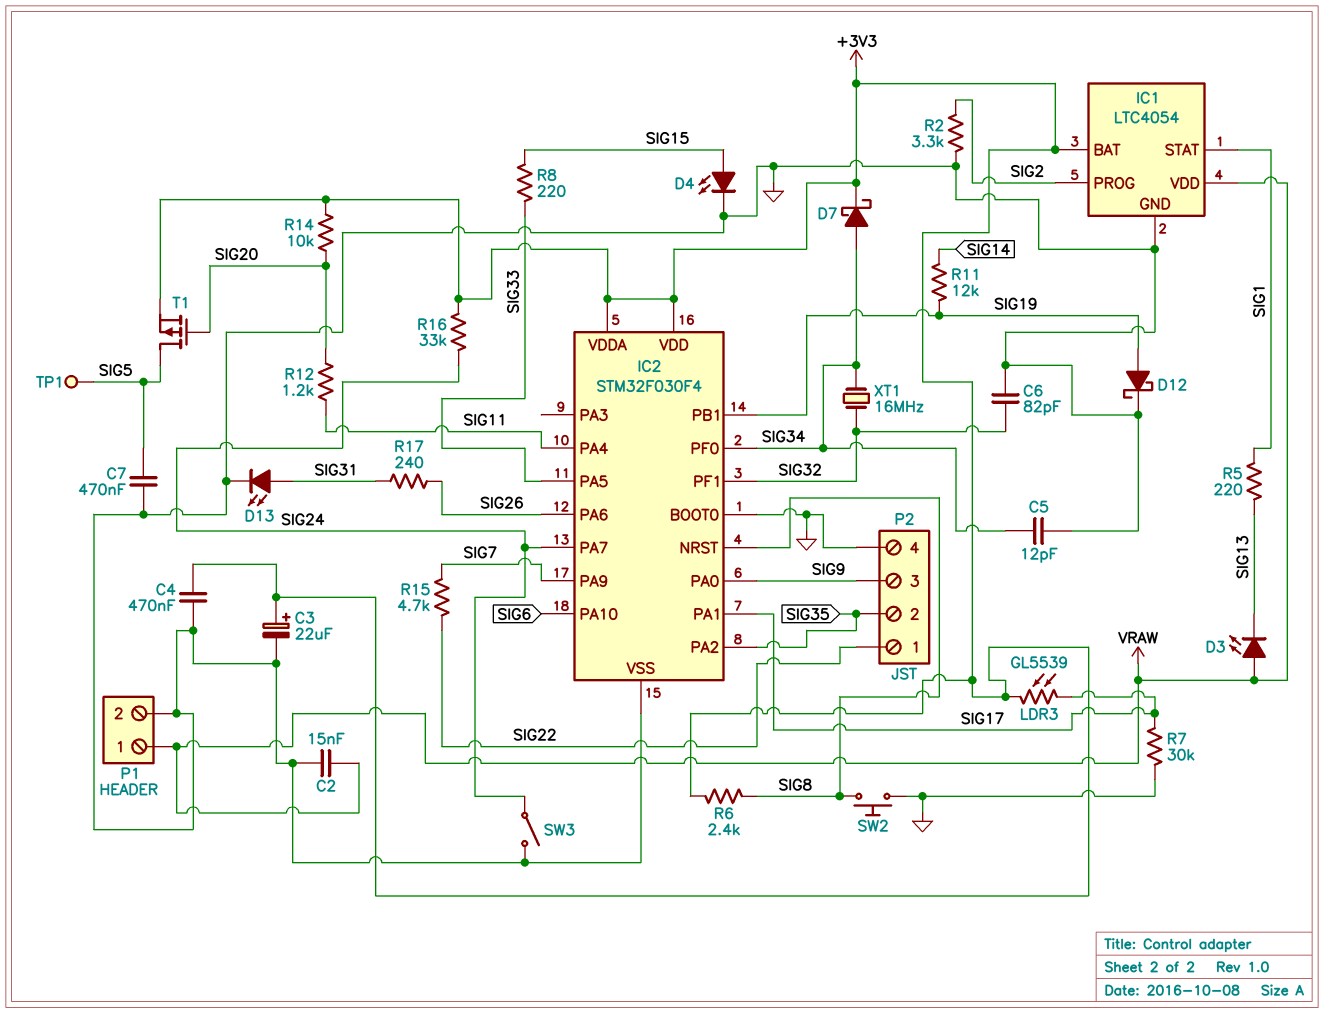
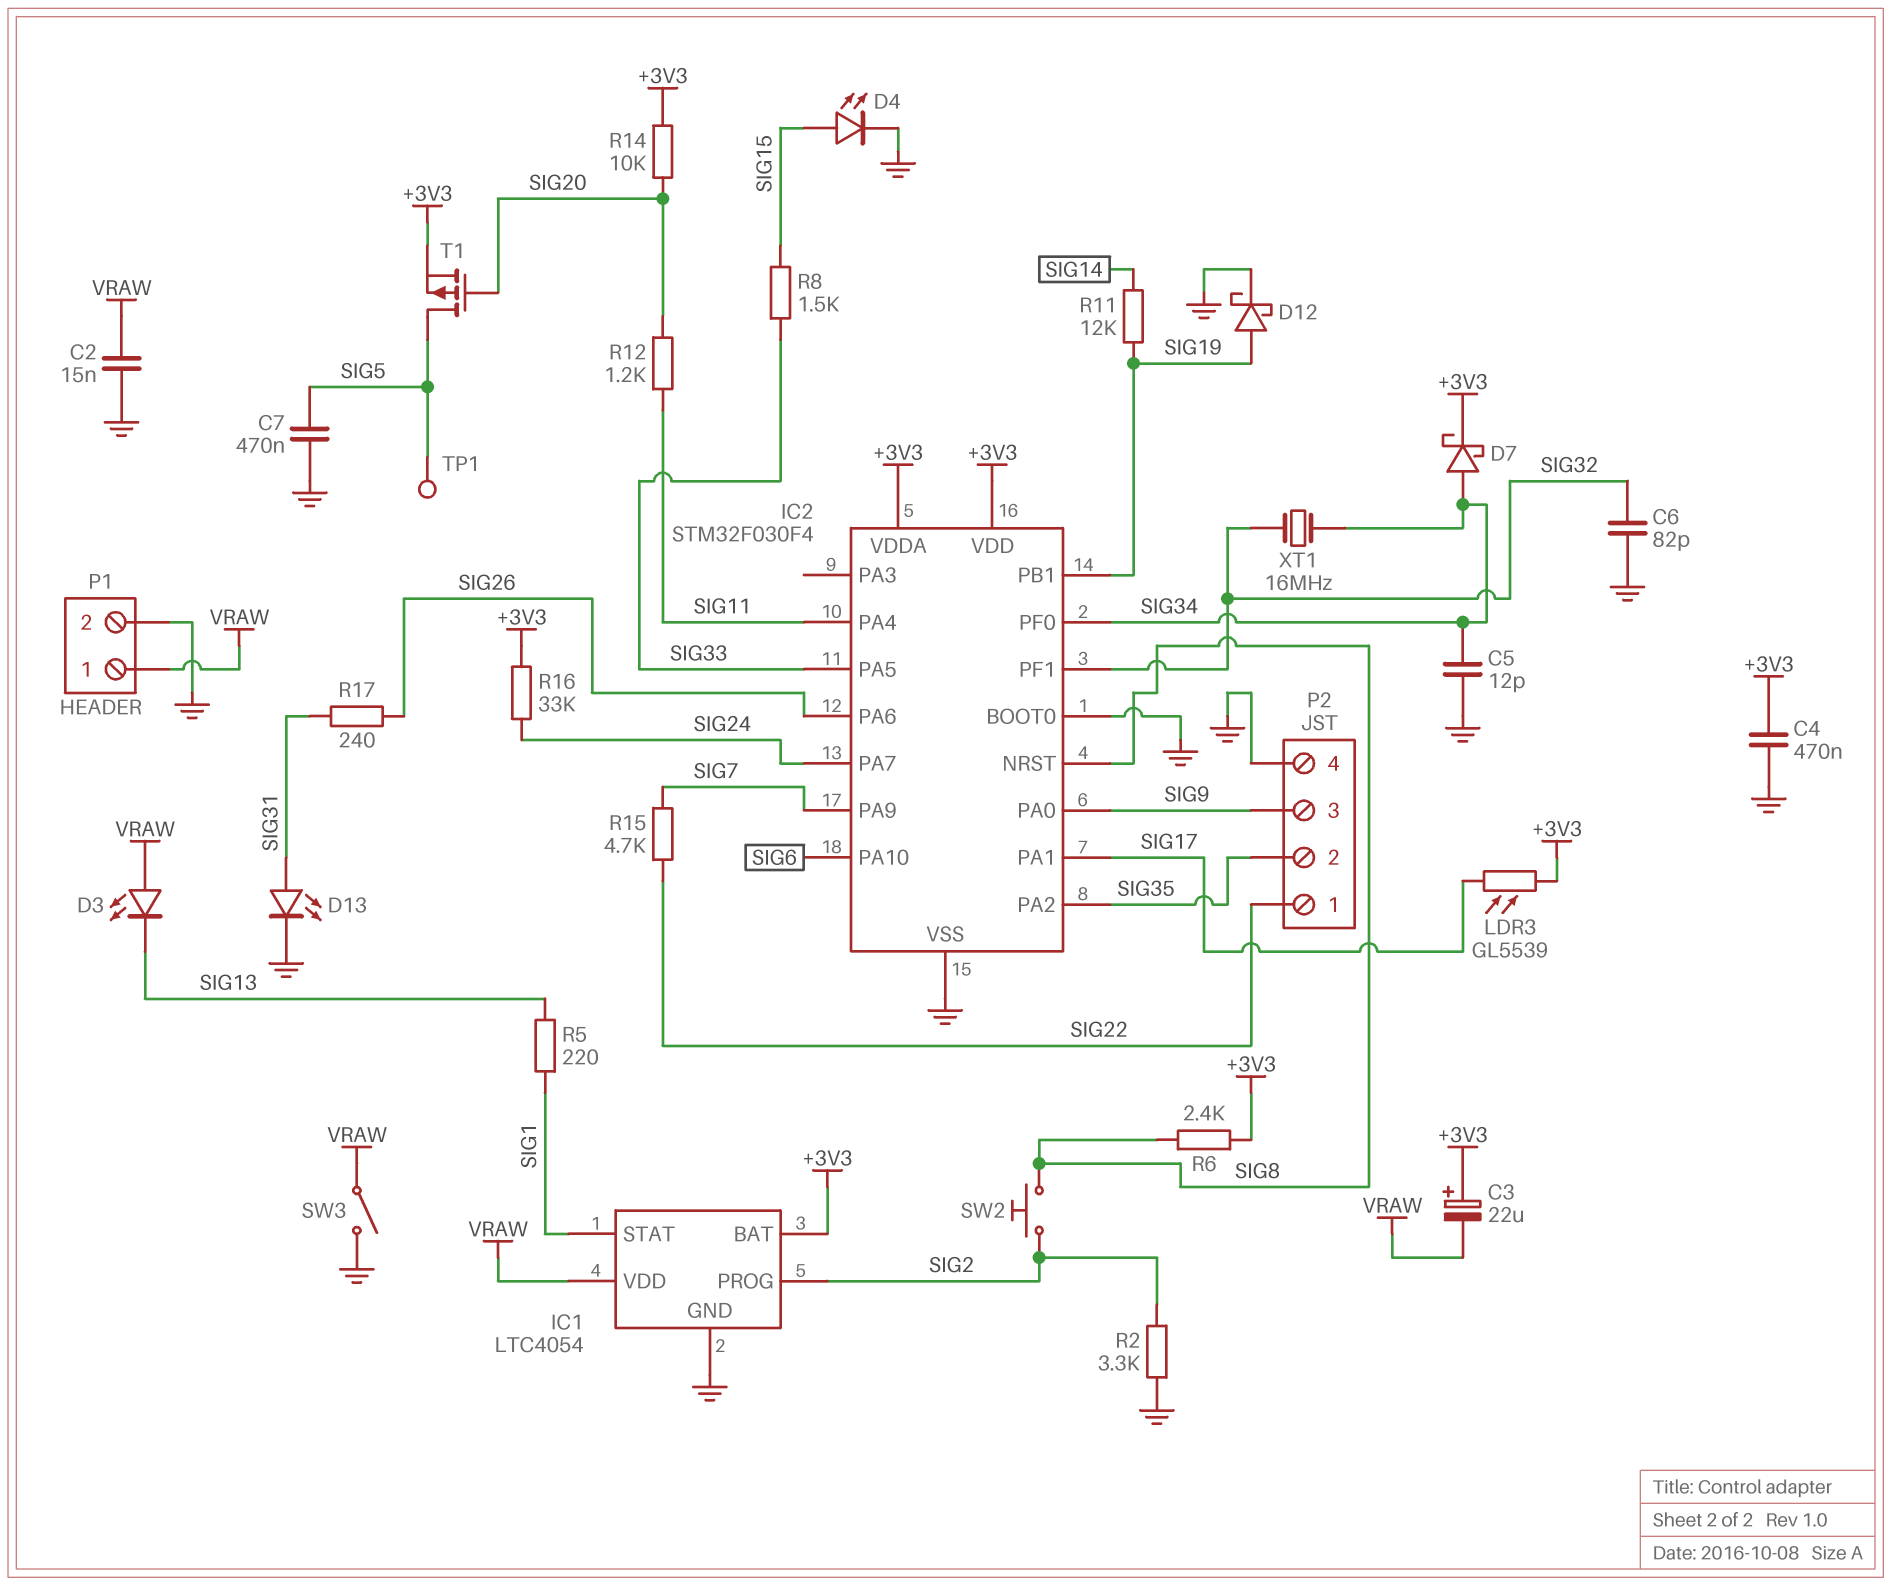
C3: 22uF (plus +3V3, minus GND) -> 22uF (plus +3V3, minus VRAW)
R7: 30k (GND, SIG17) -> none
R8: 220 (SIG15, SIG33) -> 1.5k (SIG15, SIG33)
SW2: button (GND, SIG8) -> button (SIG2, SIG8)
SW3: switch (GND, SIG24) -> switch (GND, VRAW)

